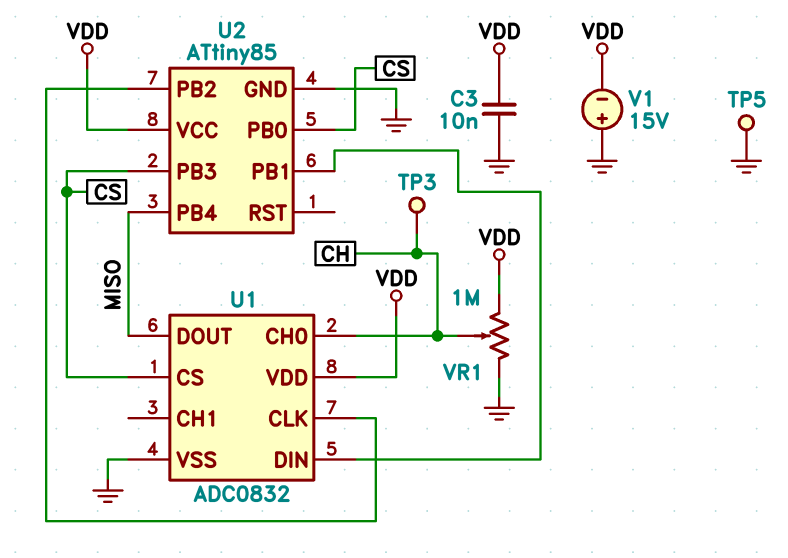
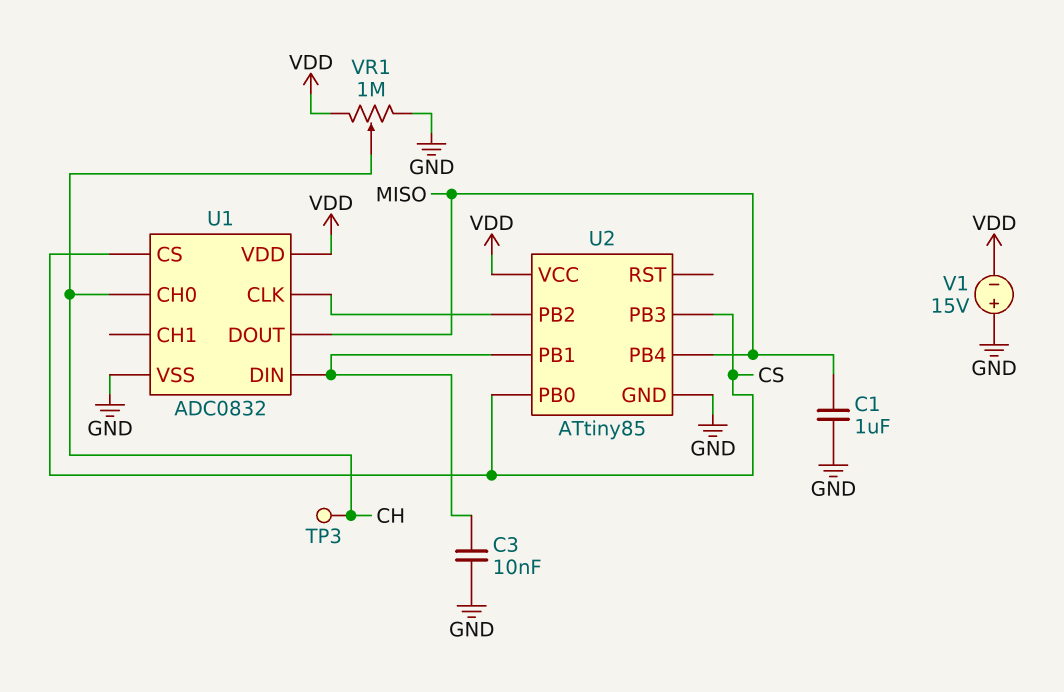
C1: none -> 1uF (GND, MISO)
C3: 10nF (GND, VDD) -> 10nF (GND, U1/DIN)
TP5: test point (GND) -> none

